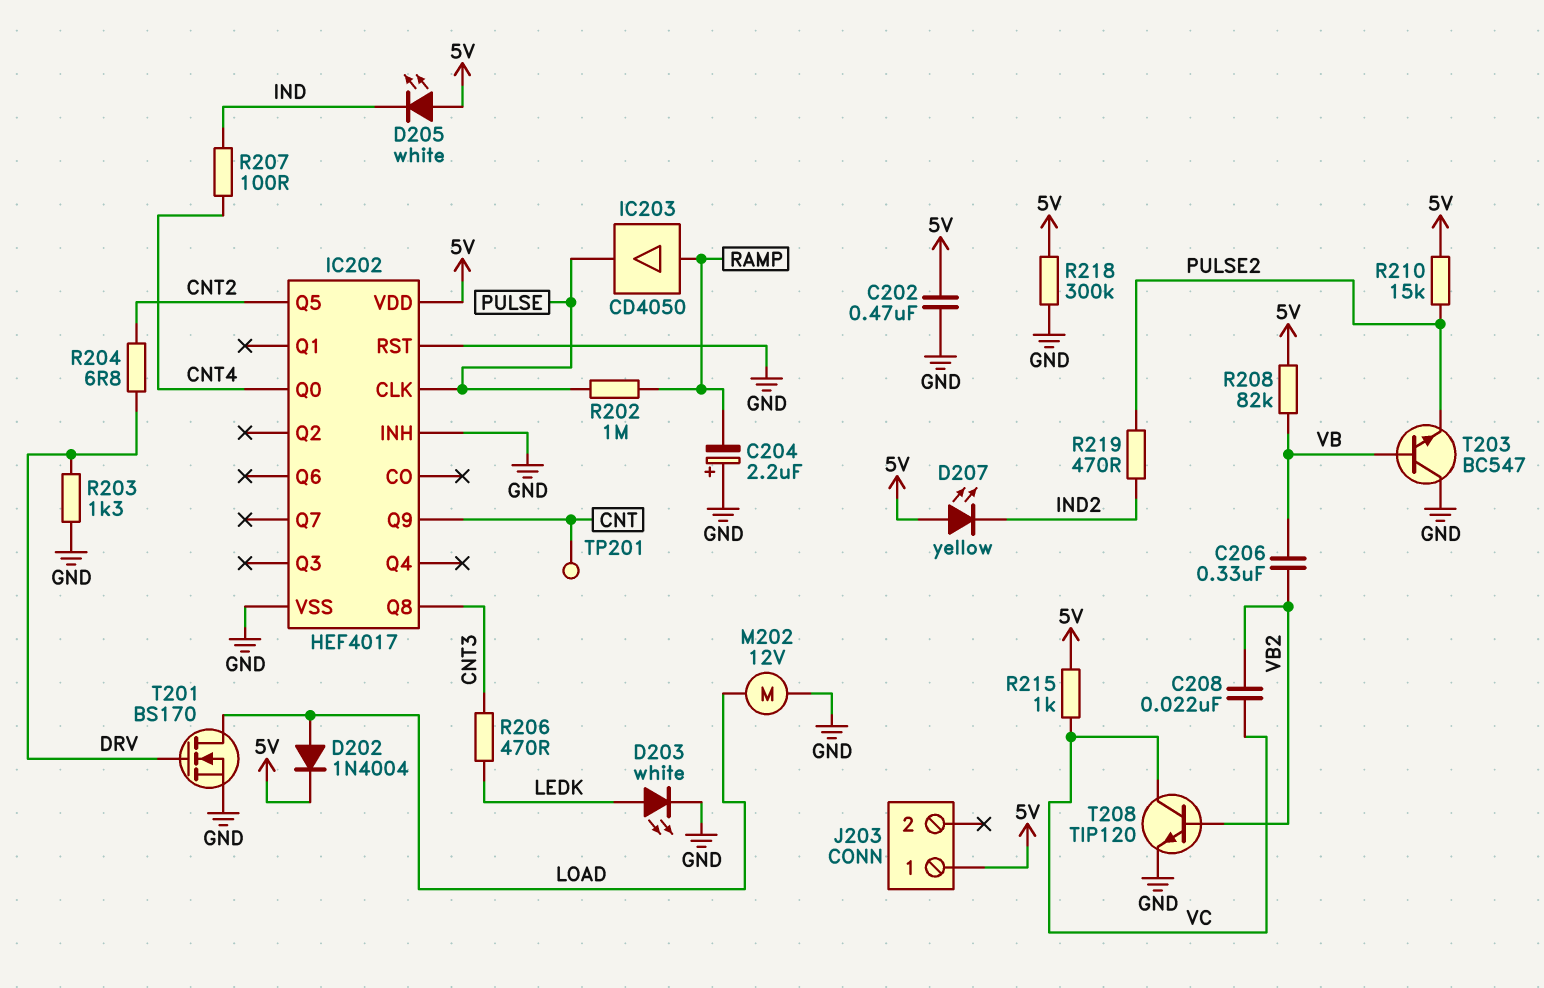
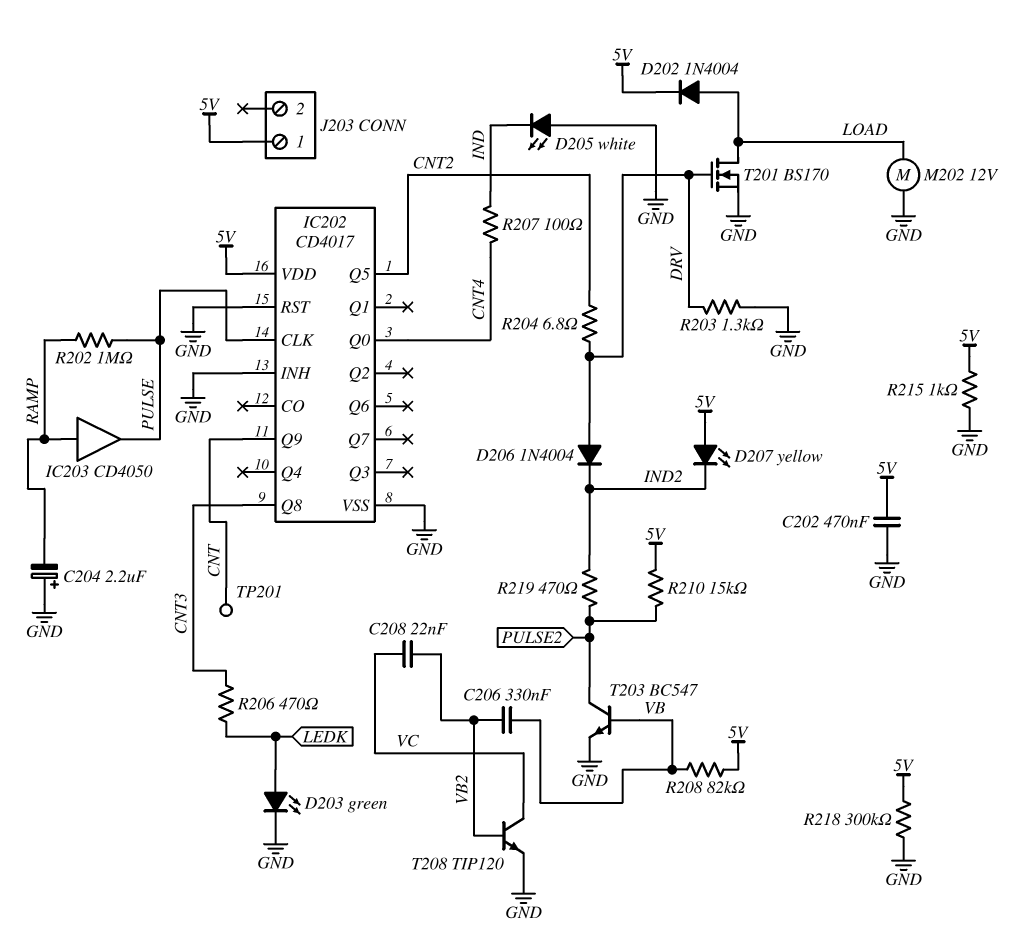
D203: LED white (A LEDK, K GND) -> LED green (A LEDK, K GND)
D205: LED white (A 5V, K IND) -> LED white (A GND, K IND)
D206: none -> diode 1N4004 (A DRV, K IND2)
IC202: HEF4017 -> CD4017
R215: 1k (5V, VC) -> 1k (5V, GND)
T203: NPN BC547 (B VB, C GND, E PULSE2) -> NPN BC547 (B VB, C PULSE2, E GND)

